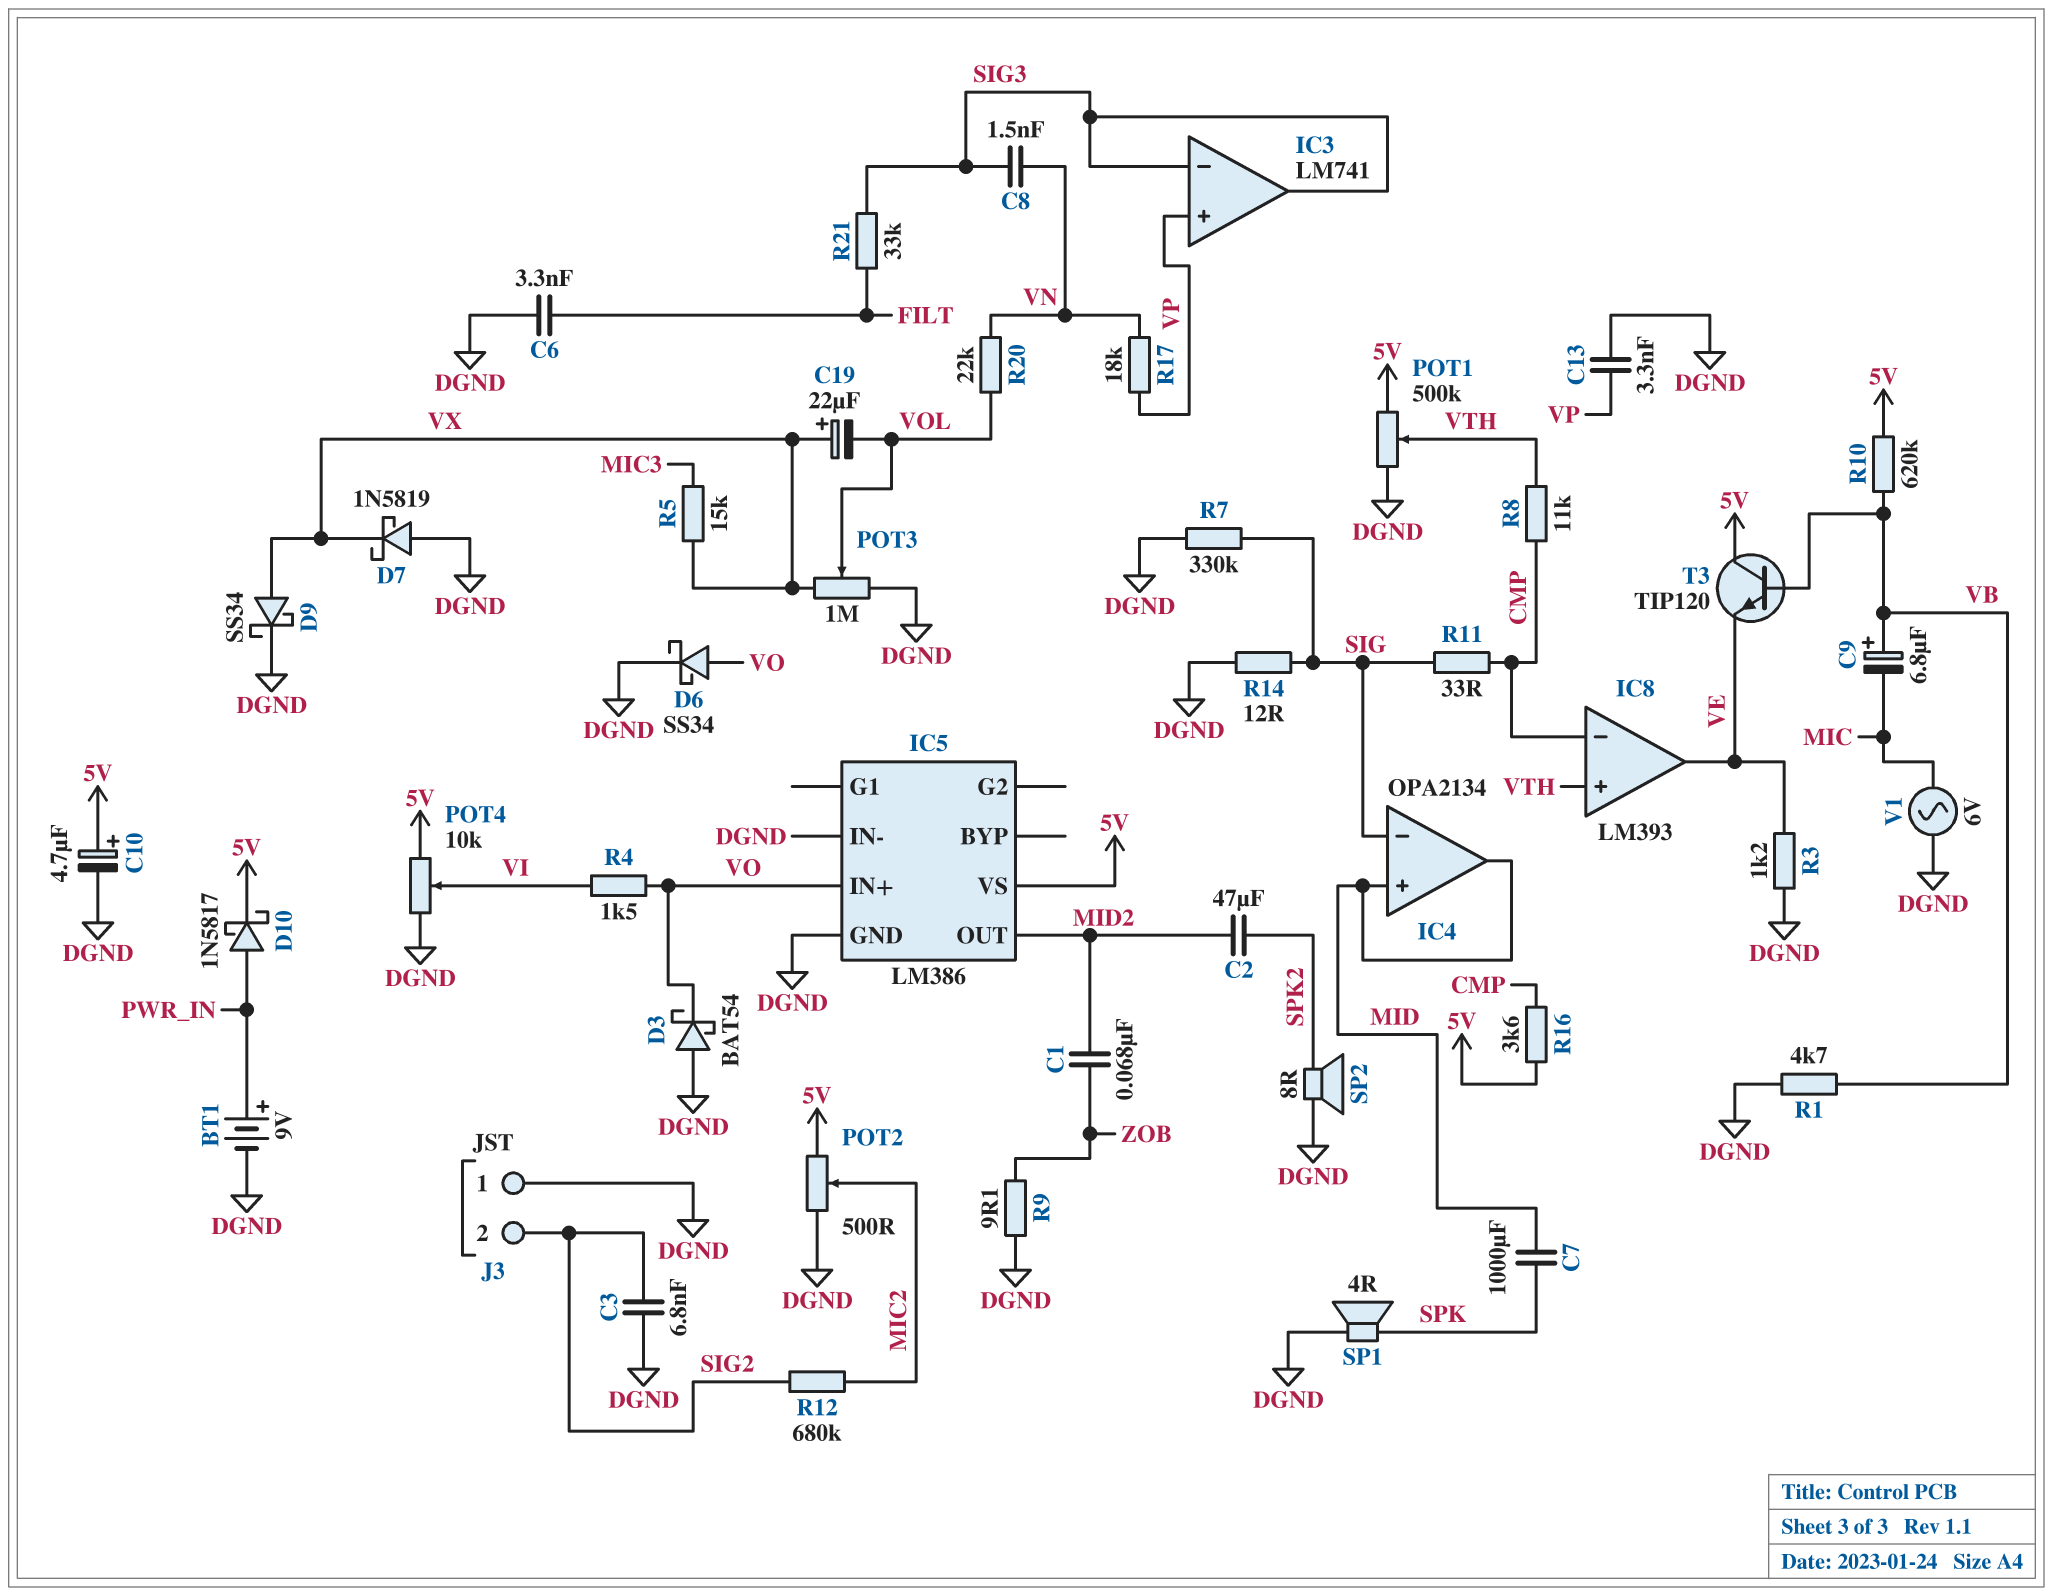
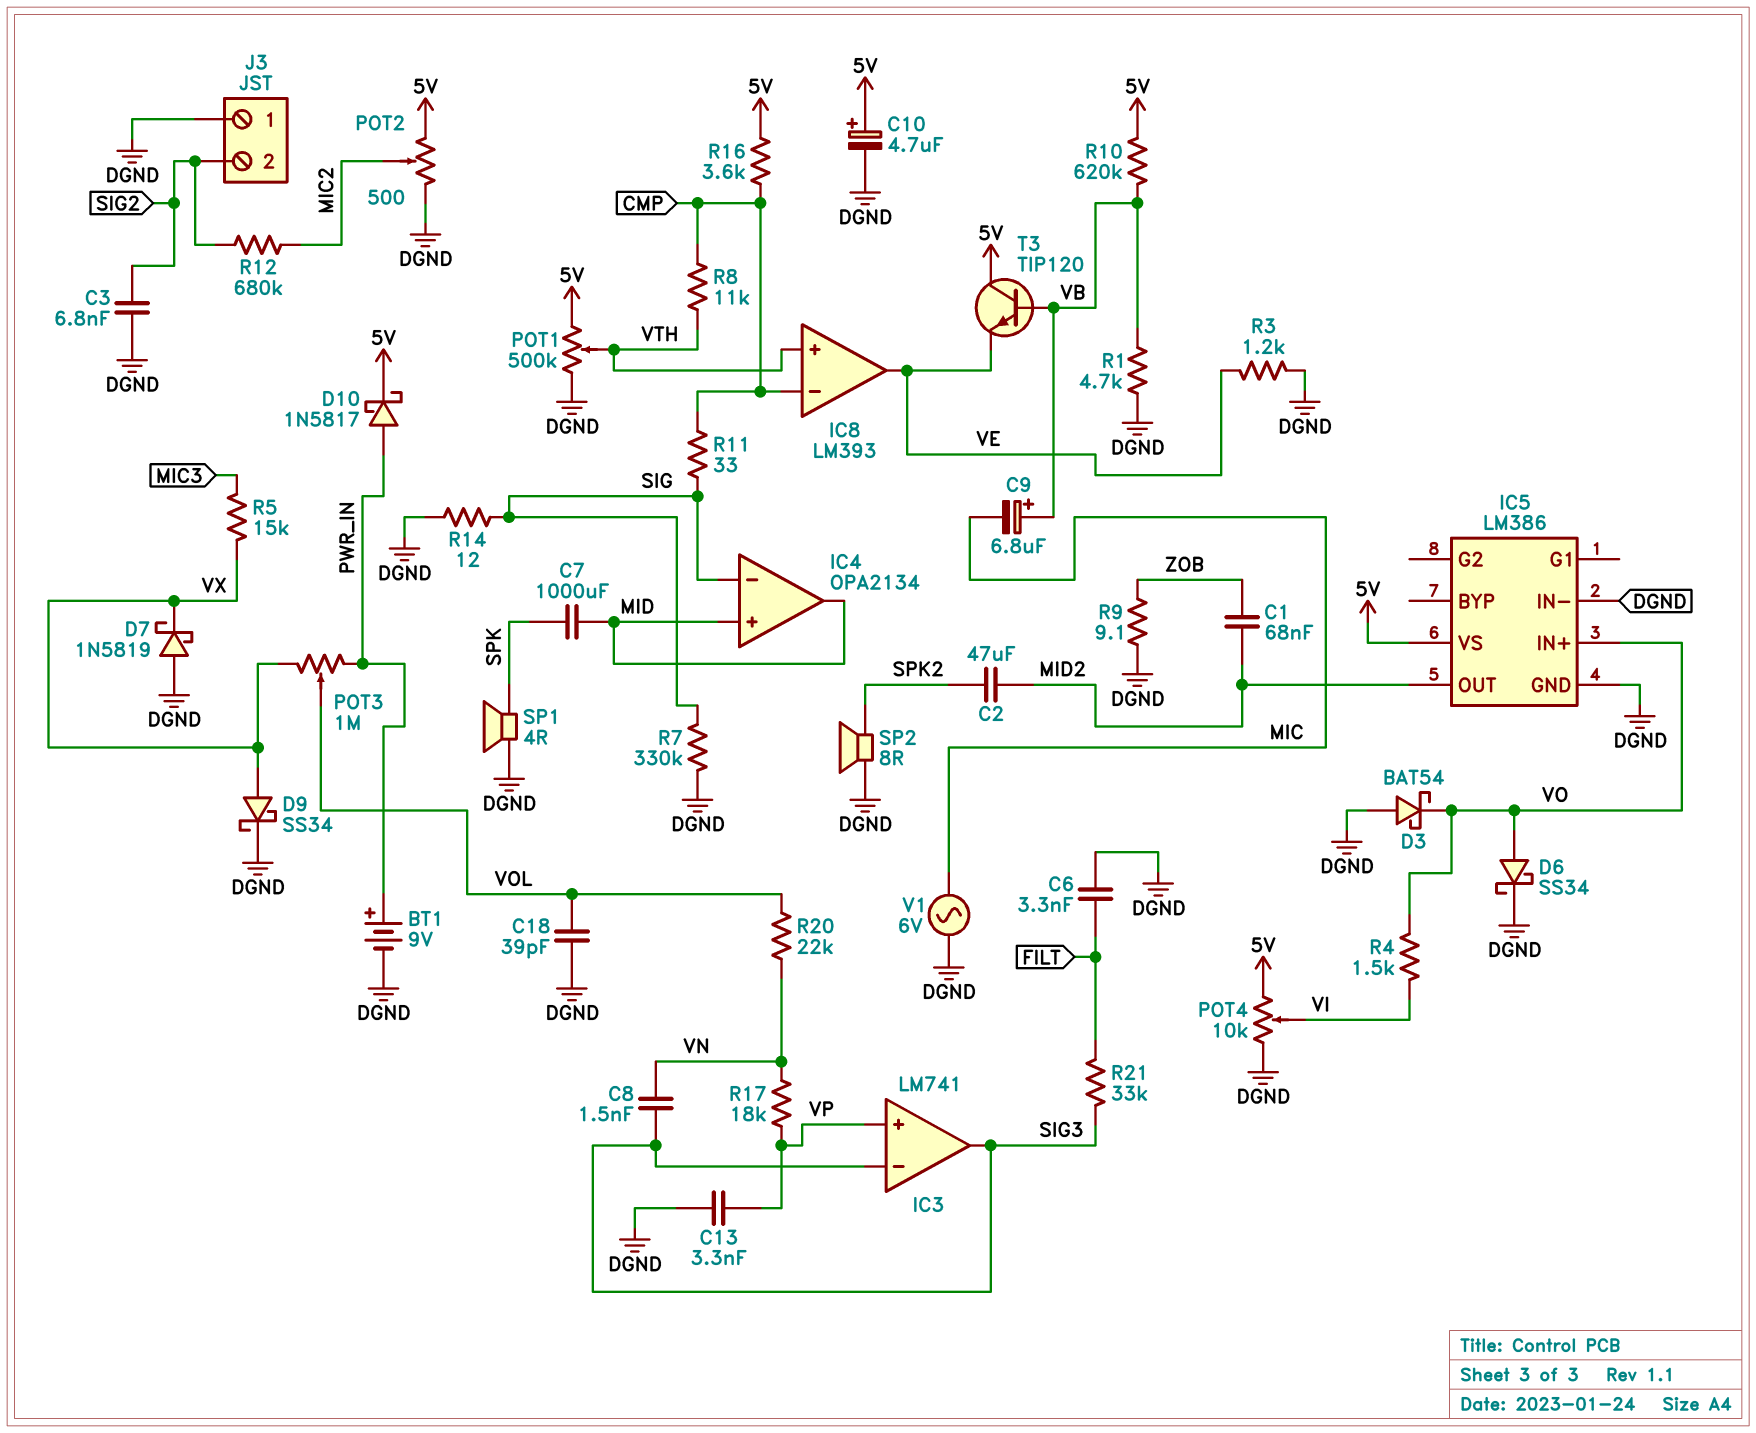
C18: none -> 39pF (DGND, VOL)
C19: 22uF (plus VX, minus VOL) -> none
POT3: 1M (DGND, VX, wiper VOL) -> 1M (PWR_IN, VX, wiper VOL)

